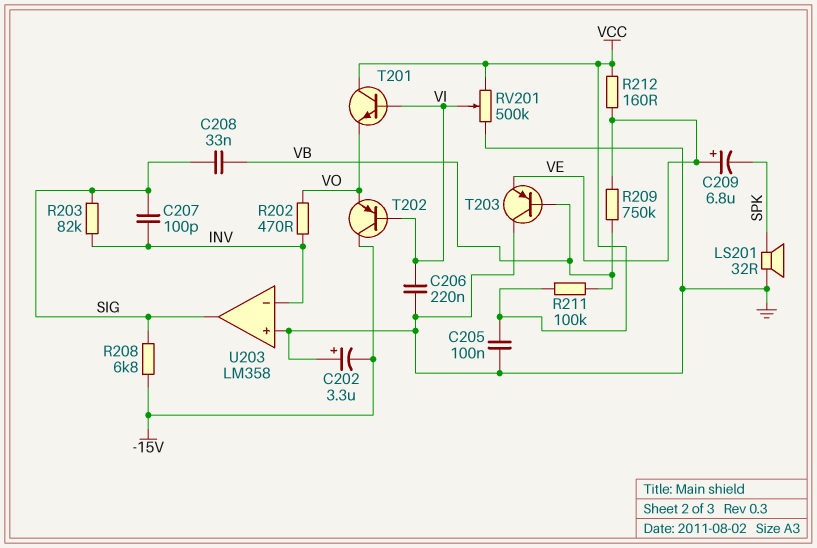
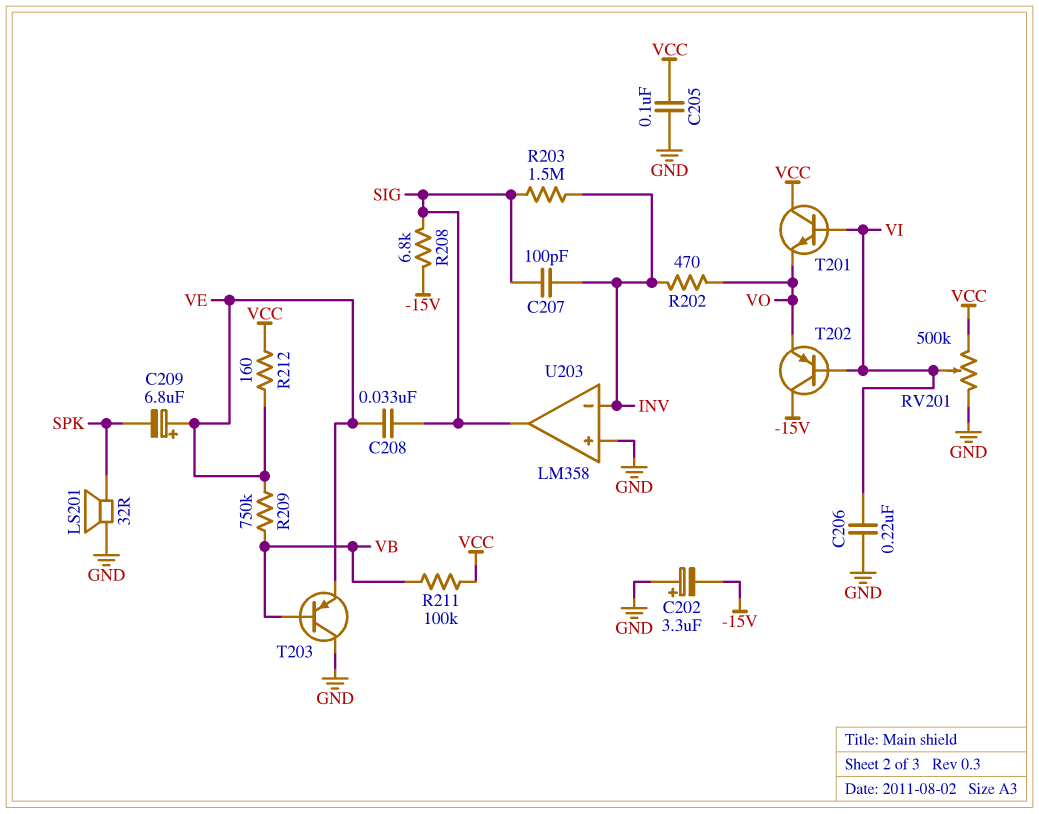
C208: 33nF (SIG, VB) -> 33nF (SIG, VE)
R203: 82k (INV, SIG) -> 1.5M (INV, SIG)

